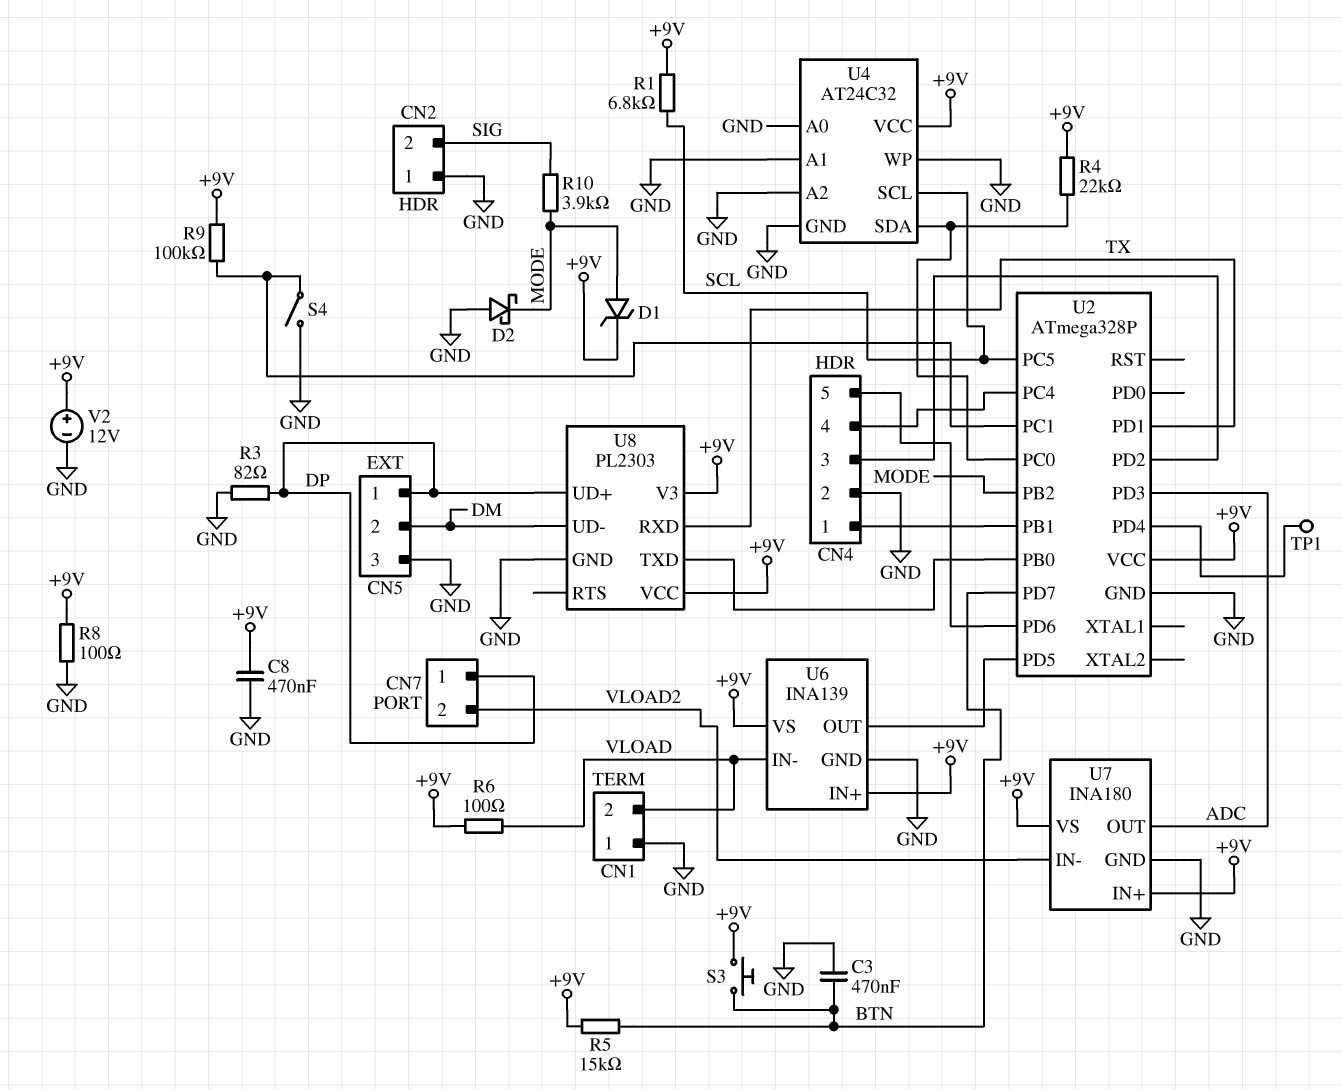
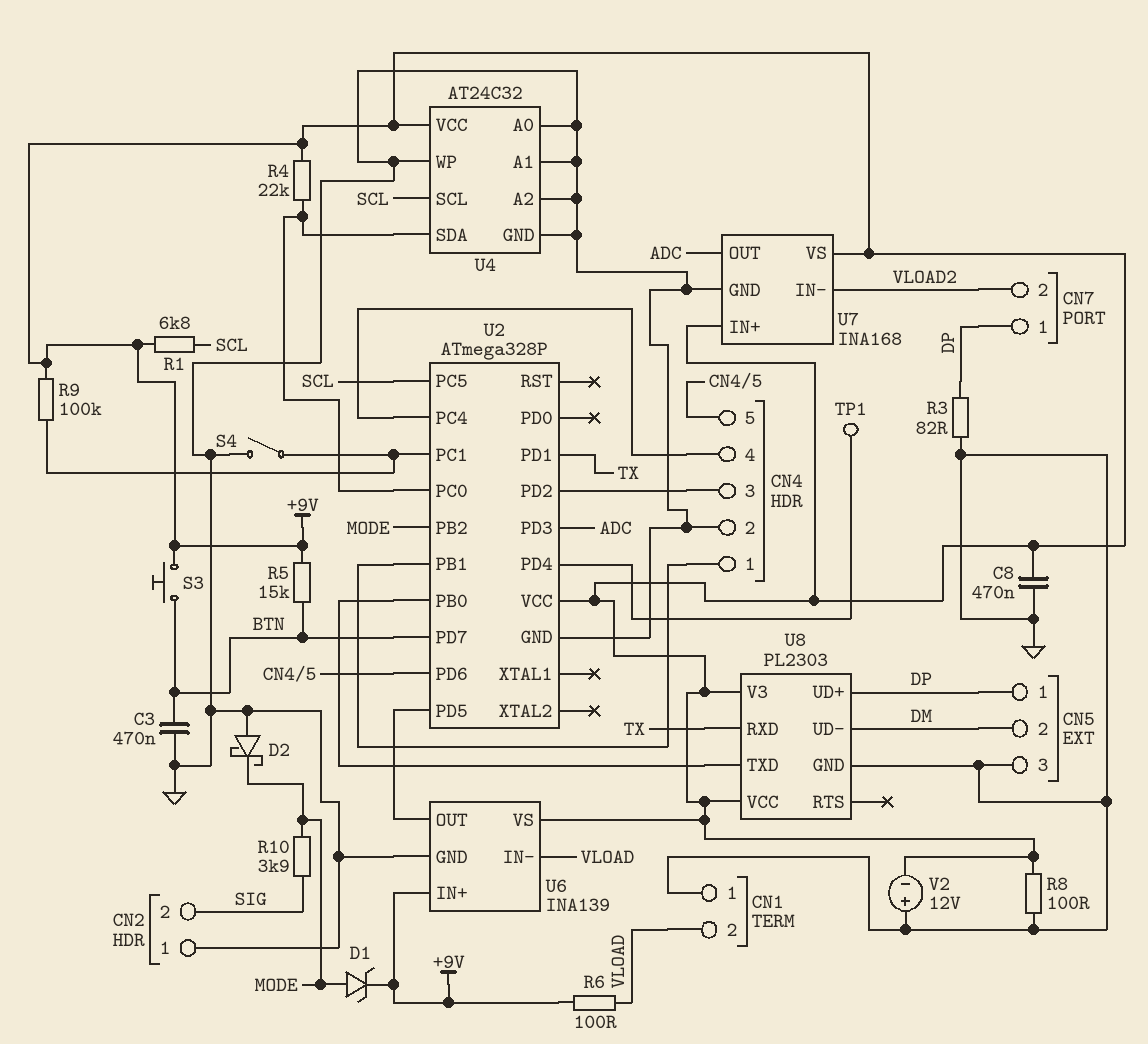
U7: INA180 -> INA168
V2: 12V (plus +9V, minus GND) -> 12V (plus GND, minus +9V)

